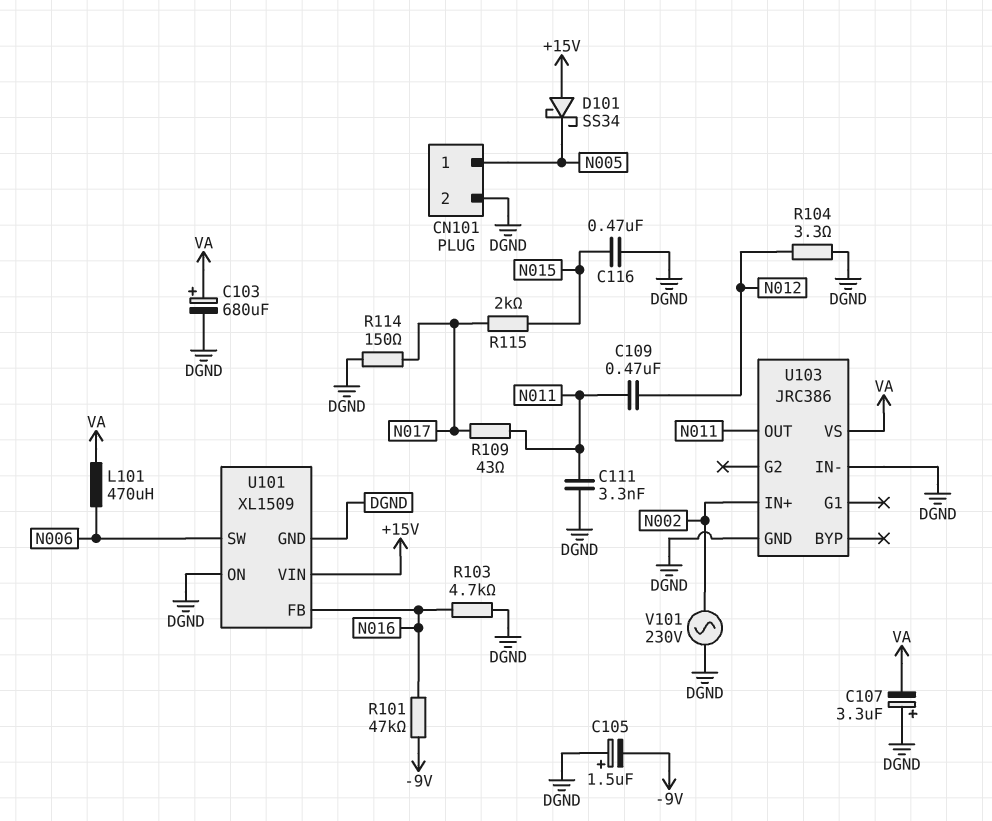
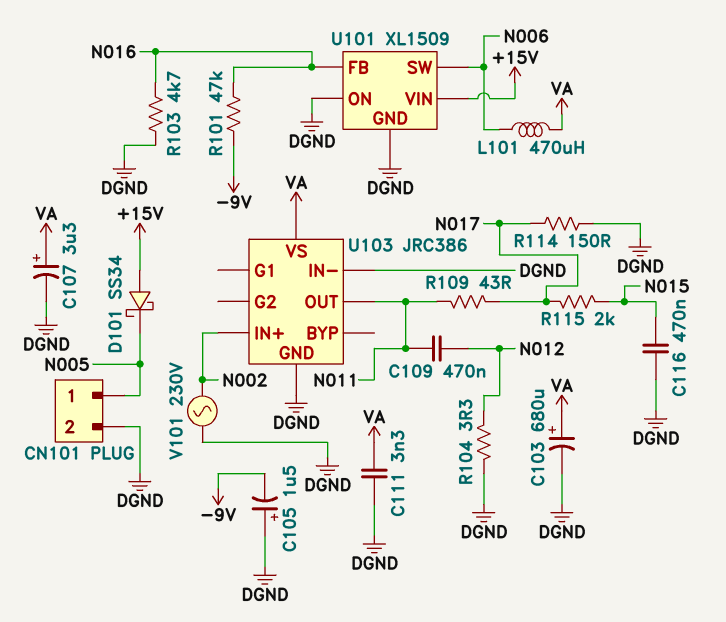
C107: 3.3uF (plus DGND, minus VA) -> 3.3uF (plus VA, minus DGND)
C111: 3.3nF (DGND, N011) -> 3.3nF (DGND, VA)

